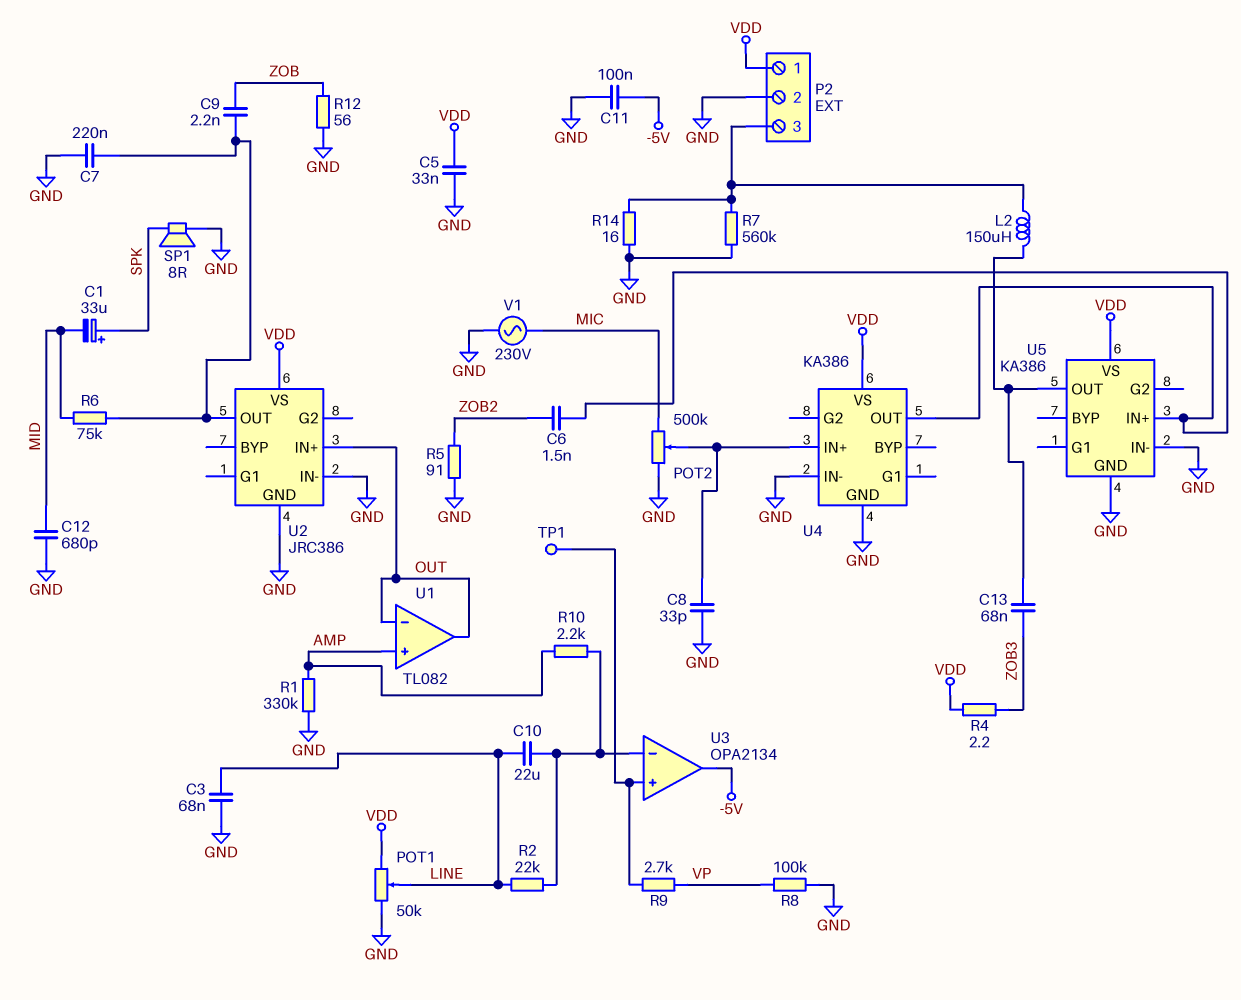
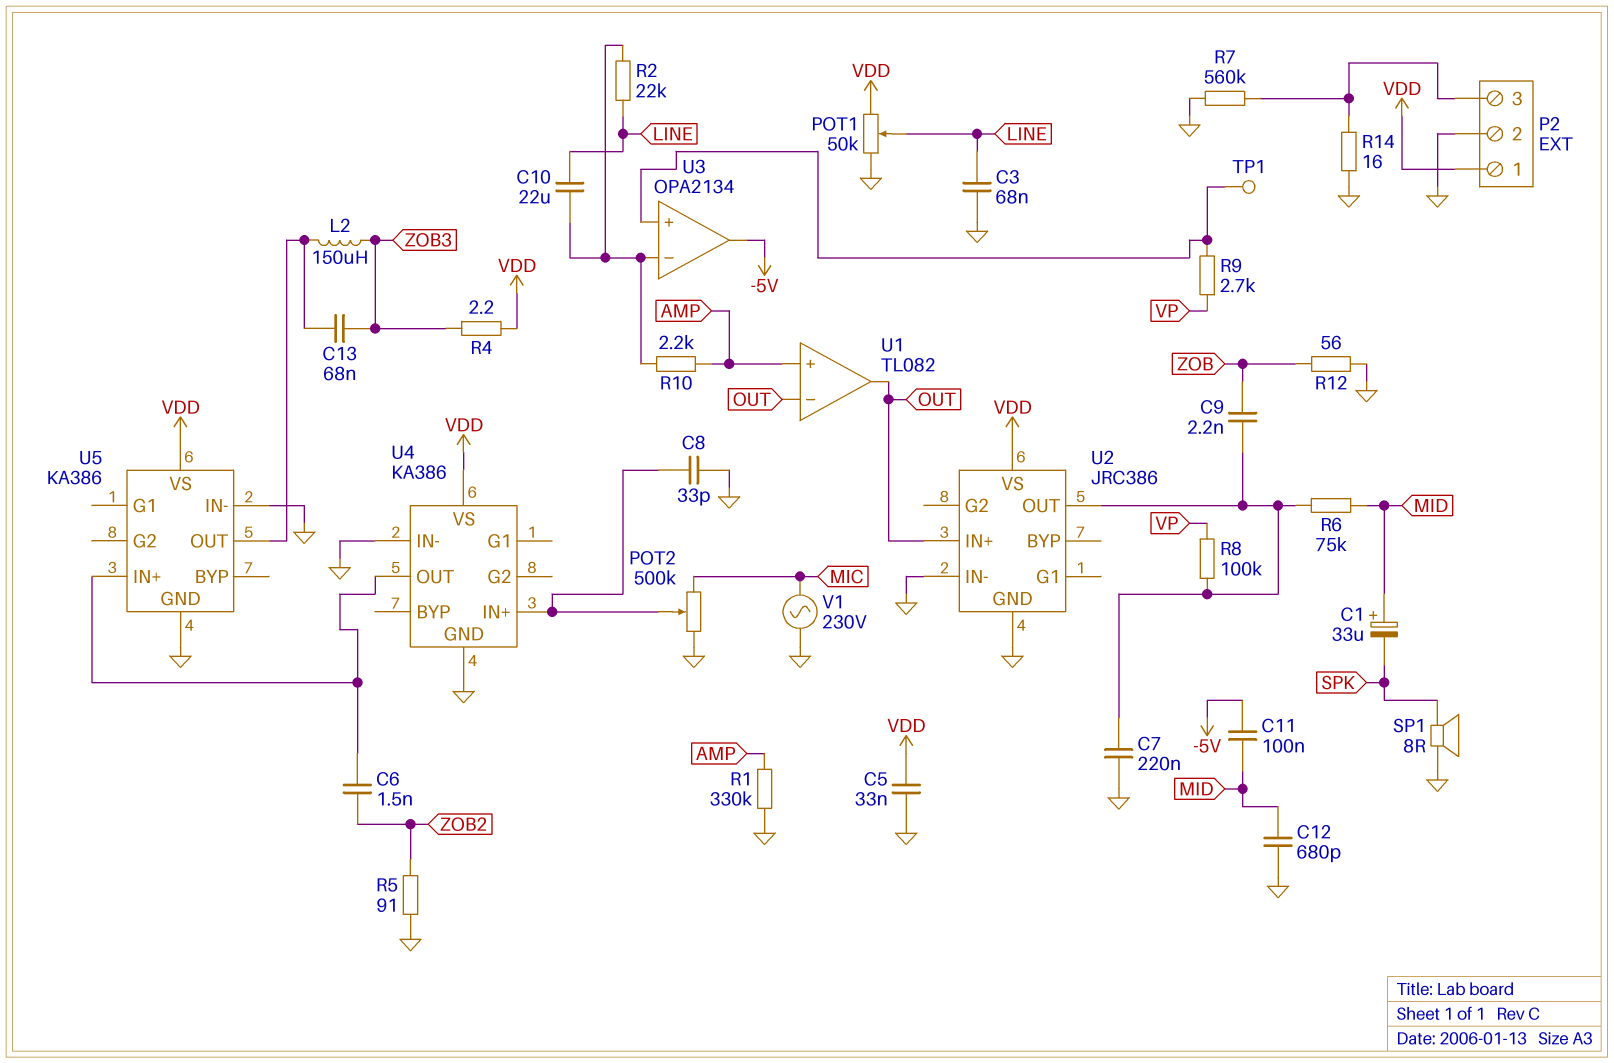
C1: 33uF (plus SPK, minus MID) -> 33uF (plus MID, minus SPK)
C11: 100nF (-5V, GND) -> 100nF (-5V, MID)
L2: 150uH (P2/3, U5/OUT) -> 150uH (U5/OUT, ZOB3)
R8: 100k (GND, VP) -> 100k (U2/OUT, VP)

